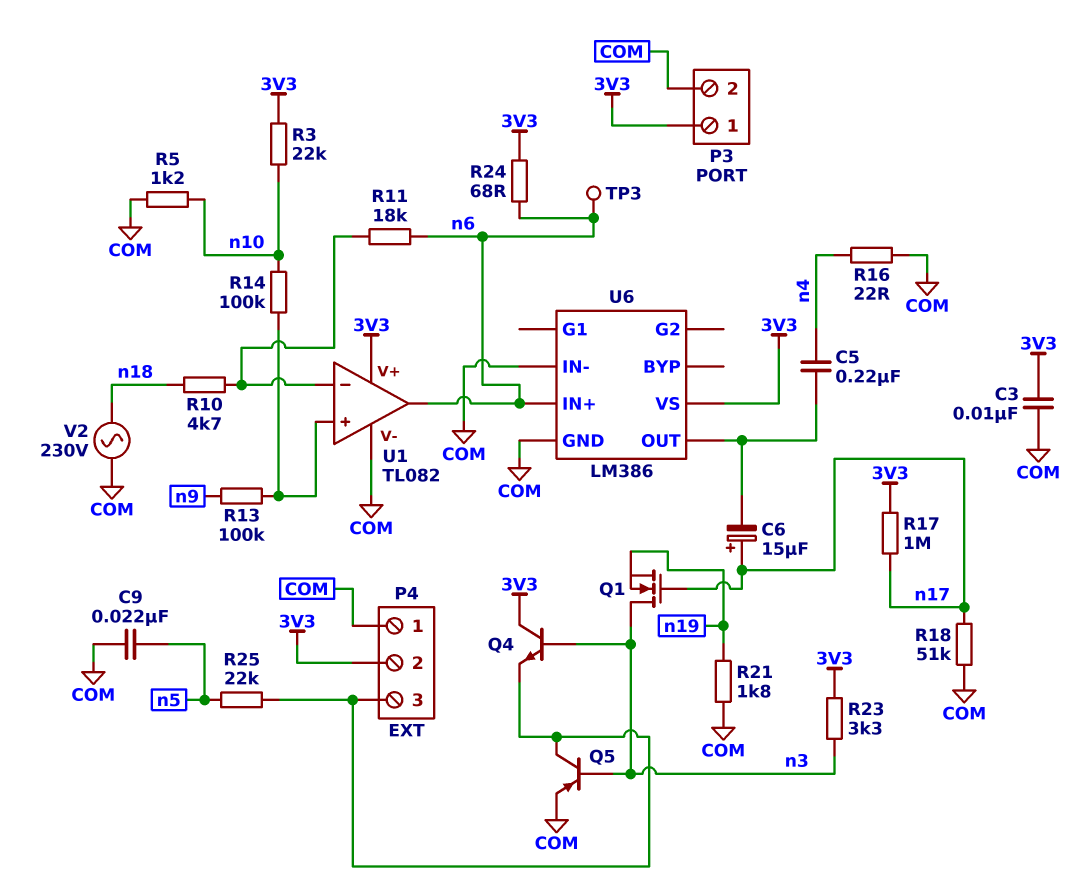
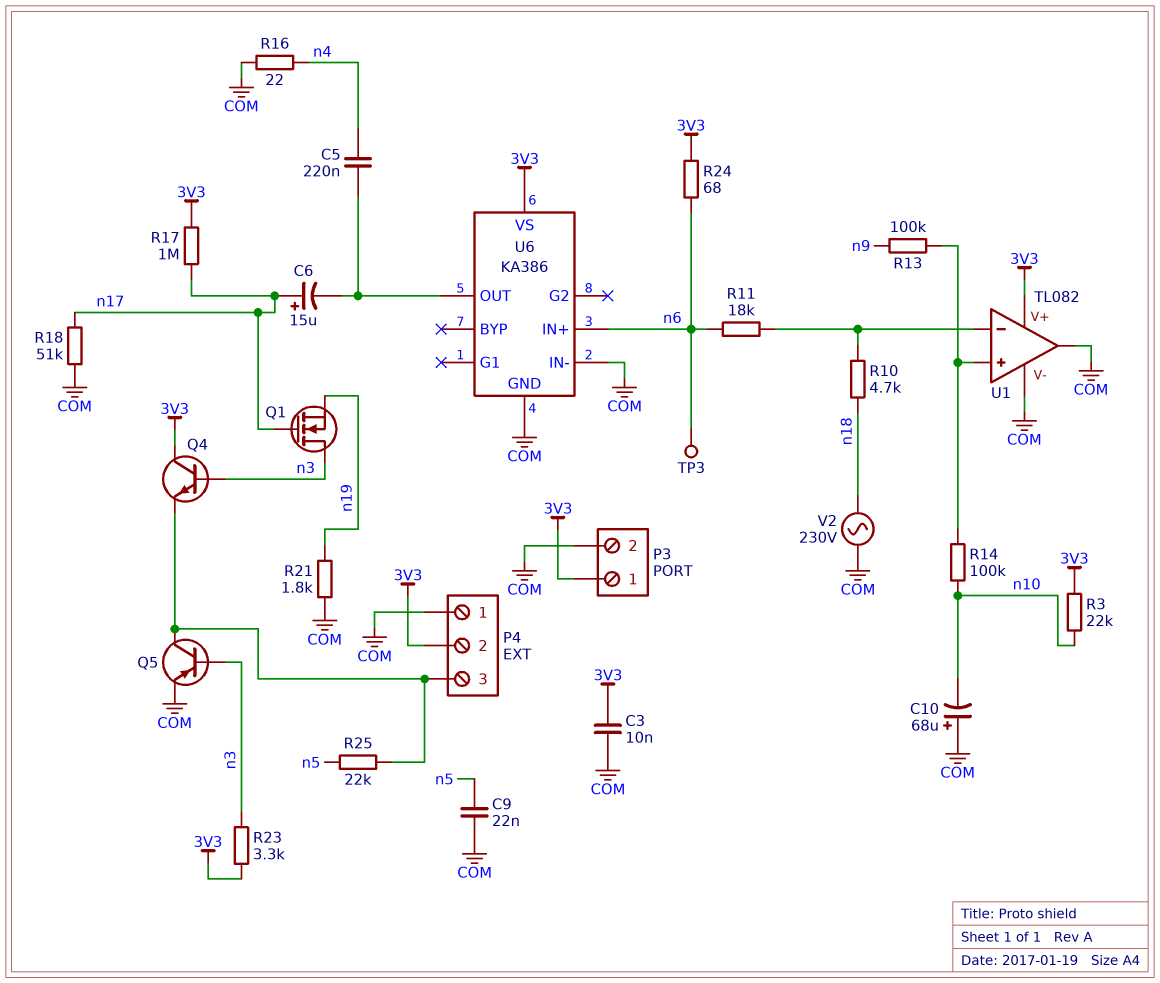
C10: none -> 68uF (plus COM, minus n10)
R5: 1.2k (COM, n10) -> none
U1 pin out: n6 -> COM
U6: LM386 -> KA386

